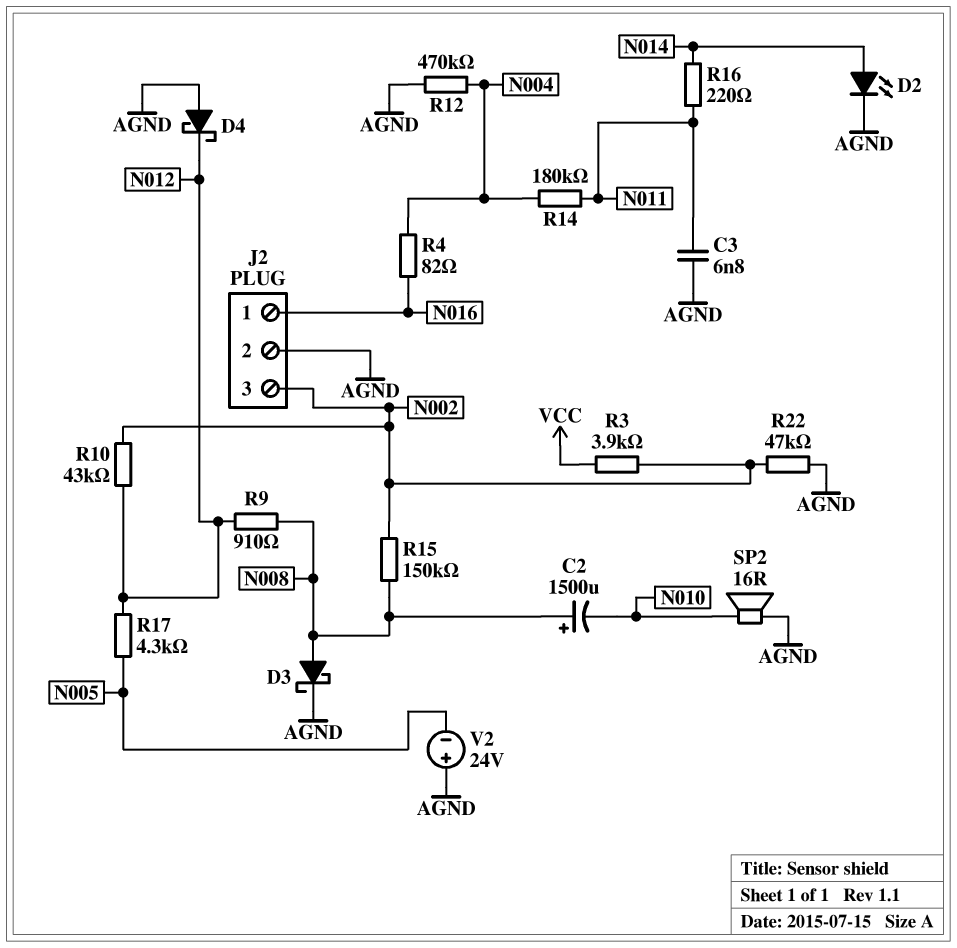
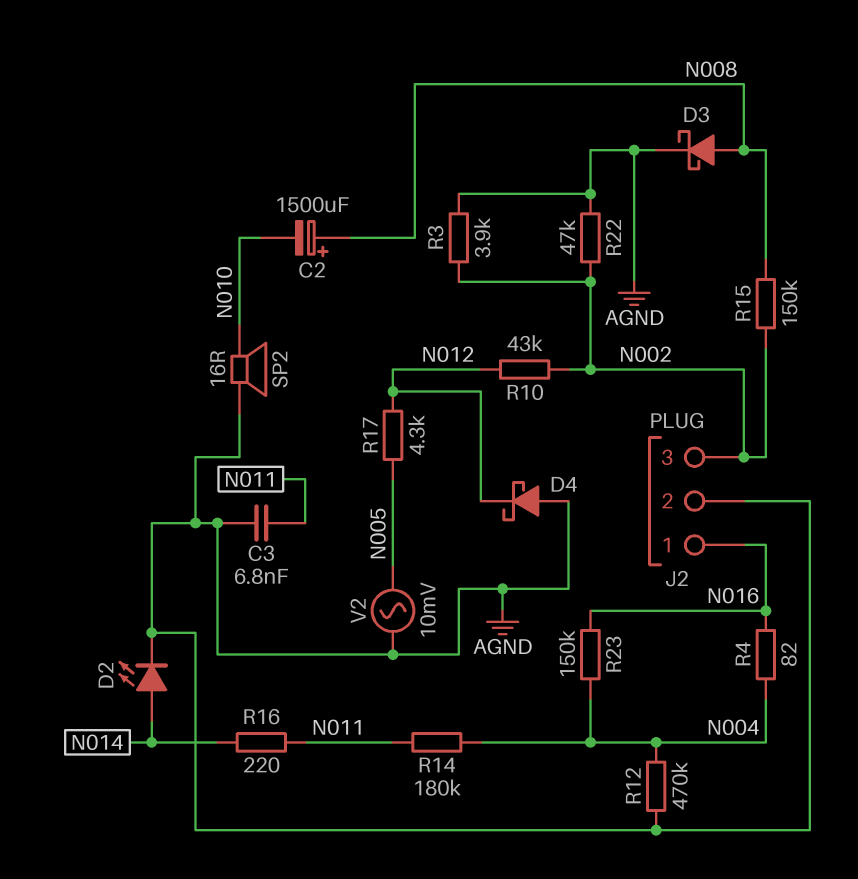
R3: 3.9k (N002, VCC) -> 3.9k (AGND, N002)
R9: 910 (N008, N012) -> none
R23: none -> 150k (N004, N016)
V2: 24V (plus AGND, minus N005) -> AC 10mV (AGND, N005)

